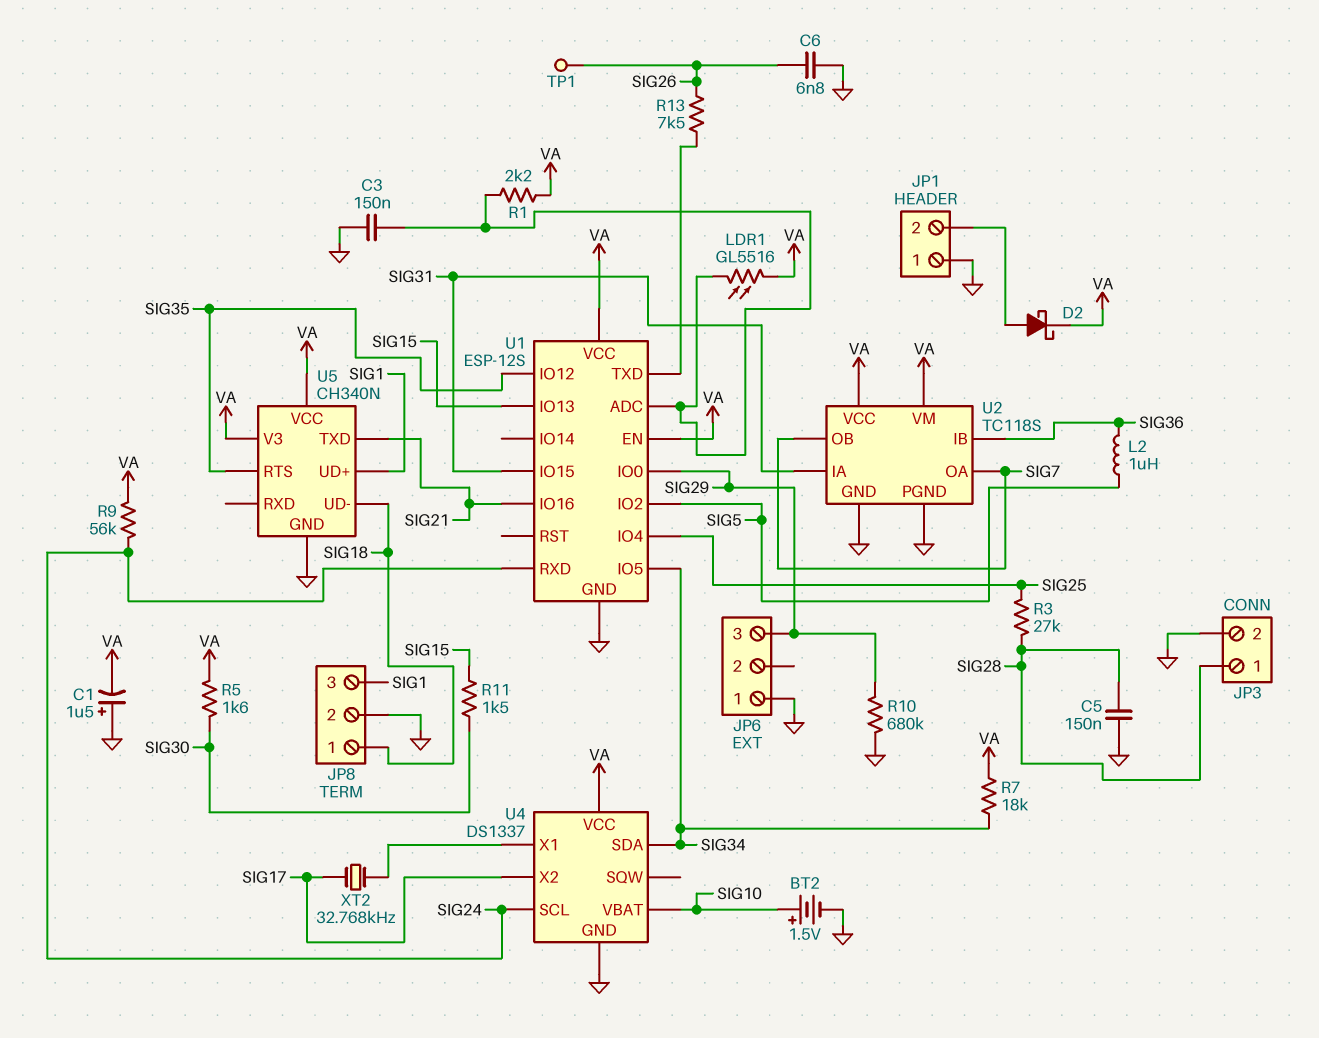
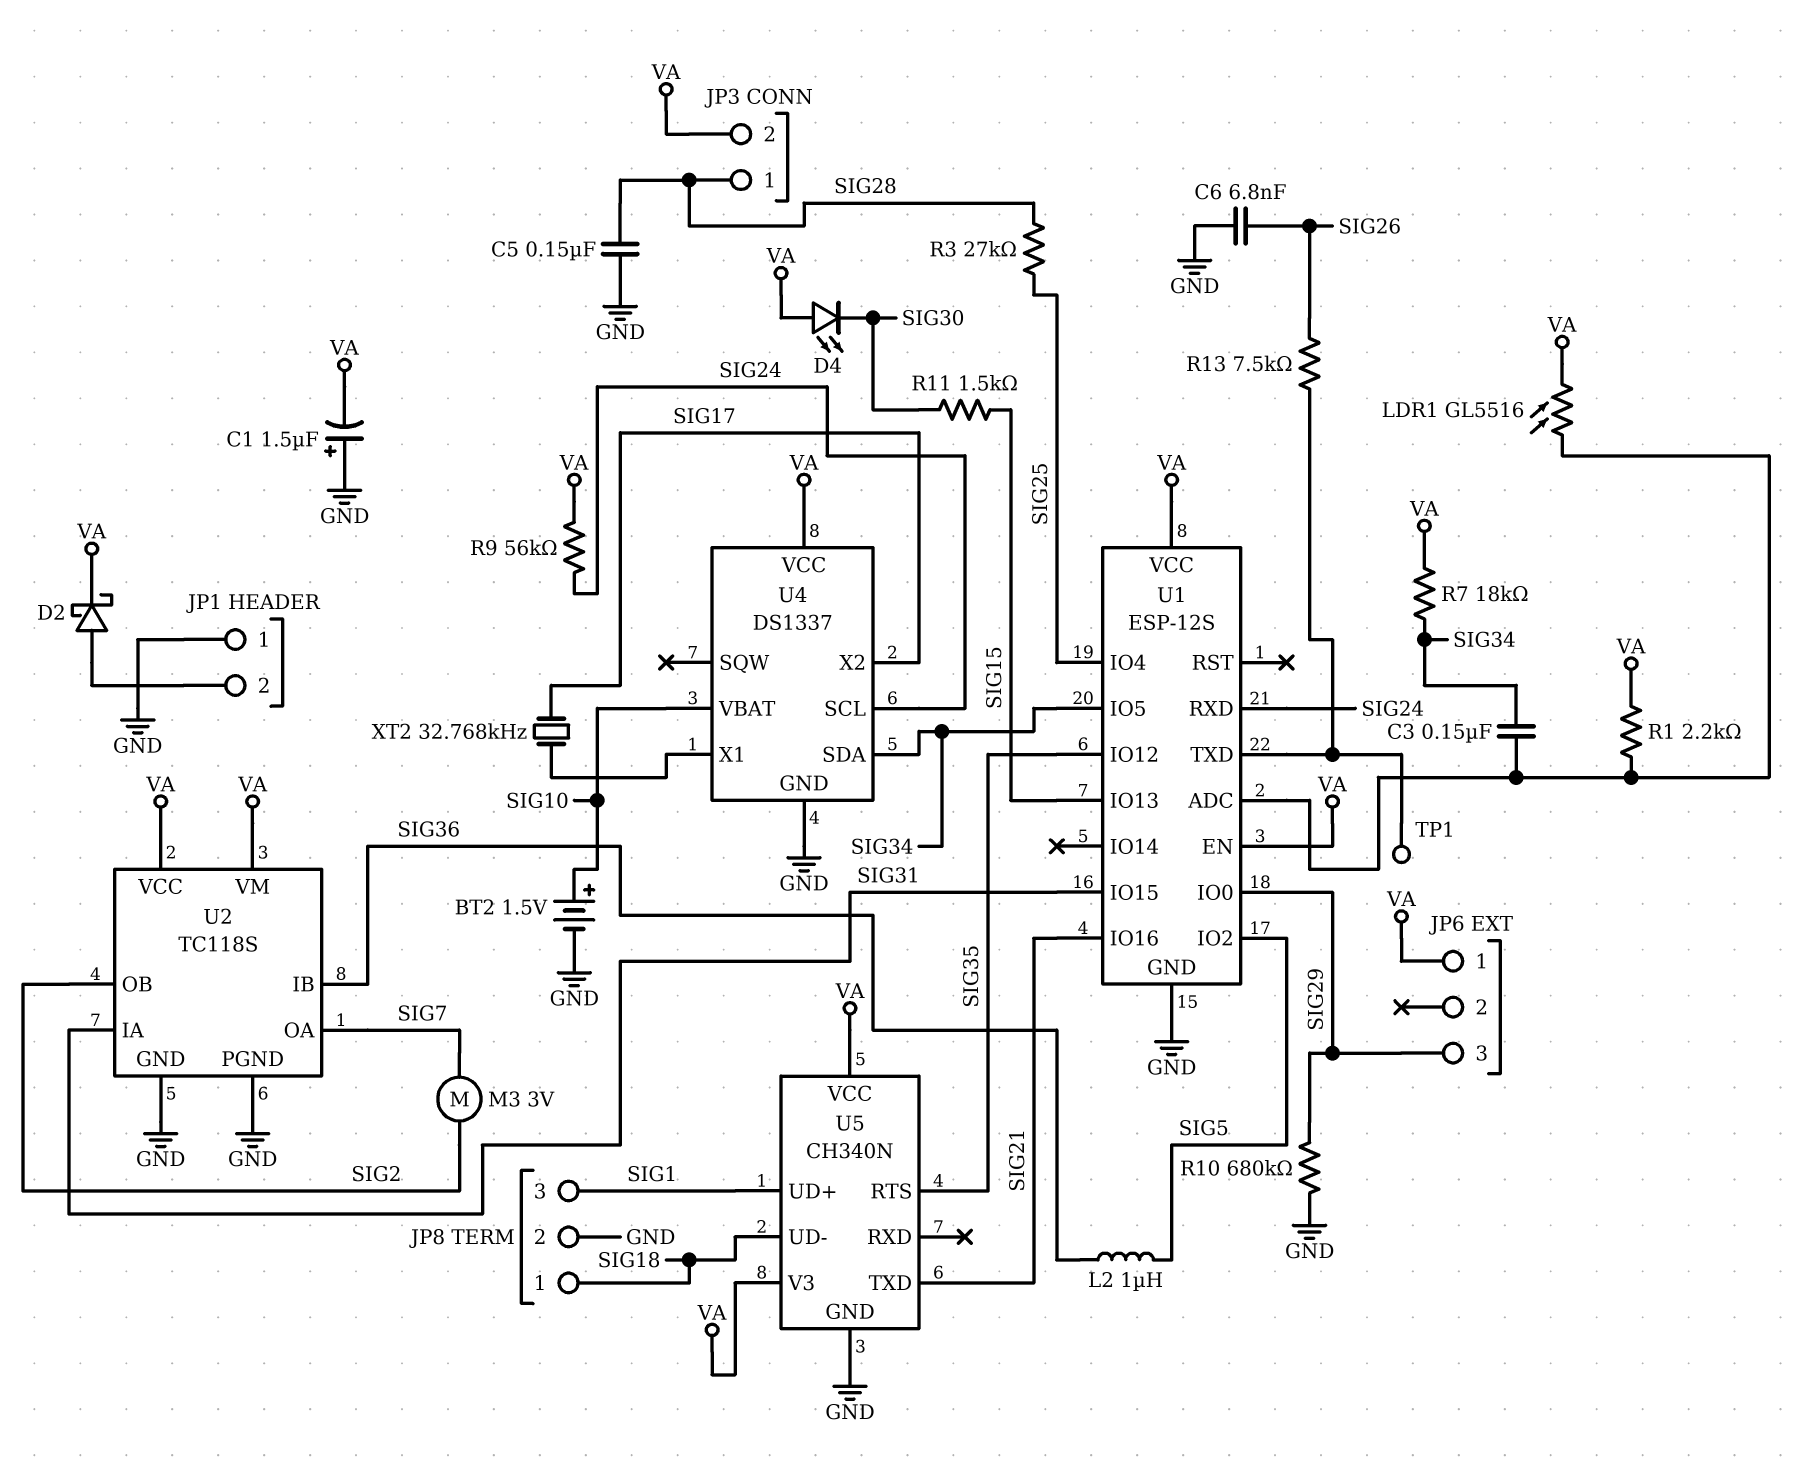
C3: 150nF (GND, U1/ADC) -> 150nF (SIG34, U1/ADC)
D4: none -> LED (A VA, K SIG30)
JP3 pin 2: GND -> VA
JP6 pin 1: GND -> VA
M3: none -> motor 3V (SIG2, SIG7)
R5: 1.6k (SIG30, VA) -> none
TP1: test point (SIG26) -> test point (U1/TXD)
U2 pin OB: SIG7 -> SIG2

